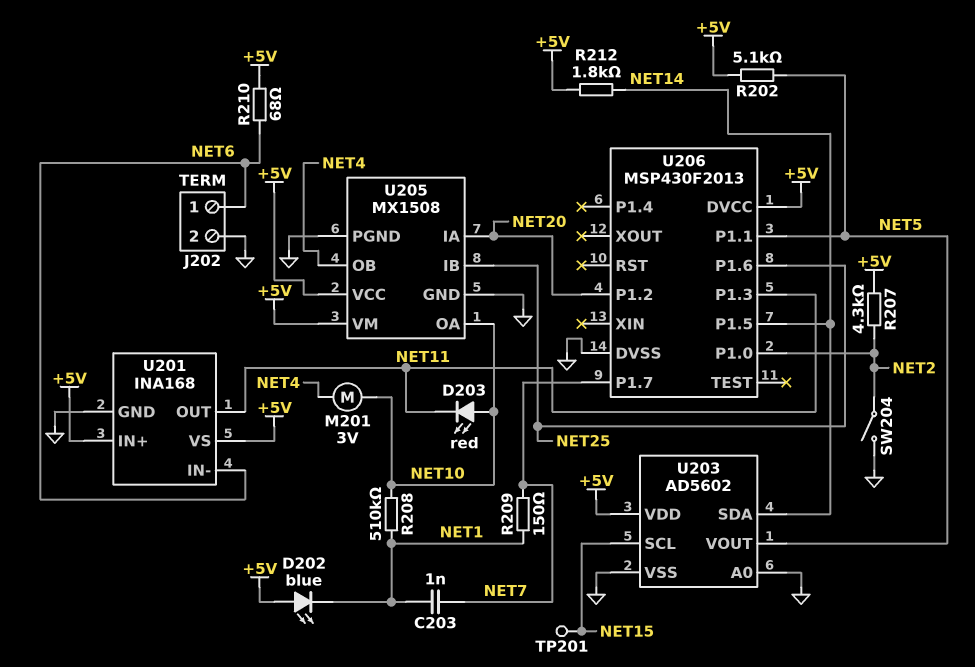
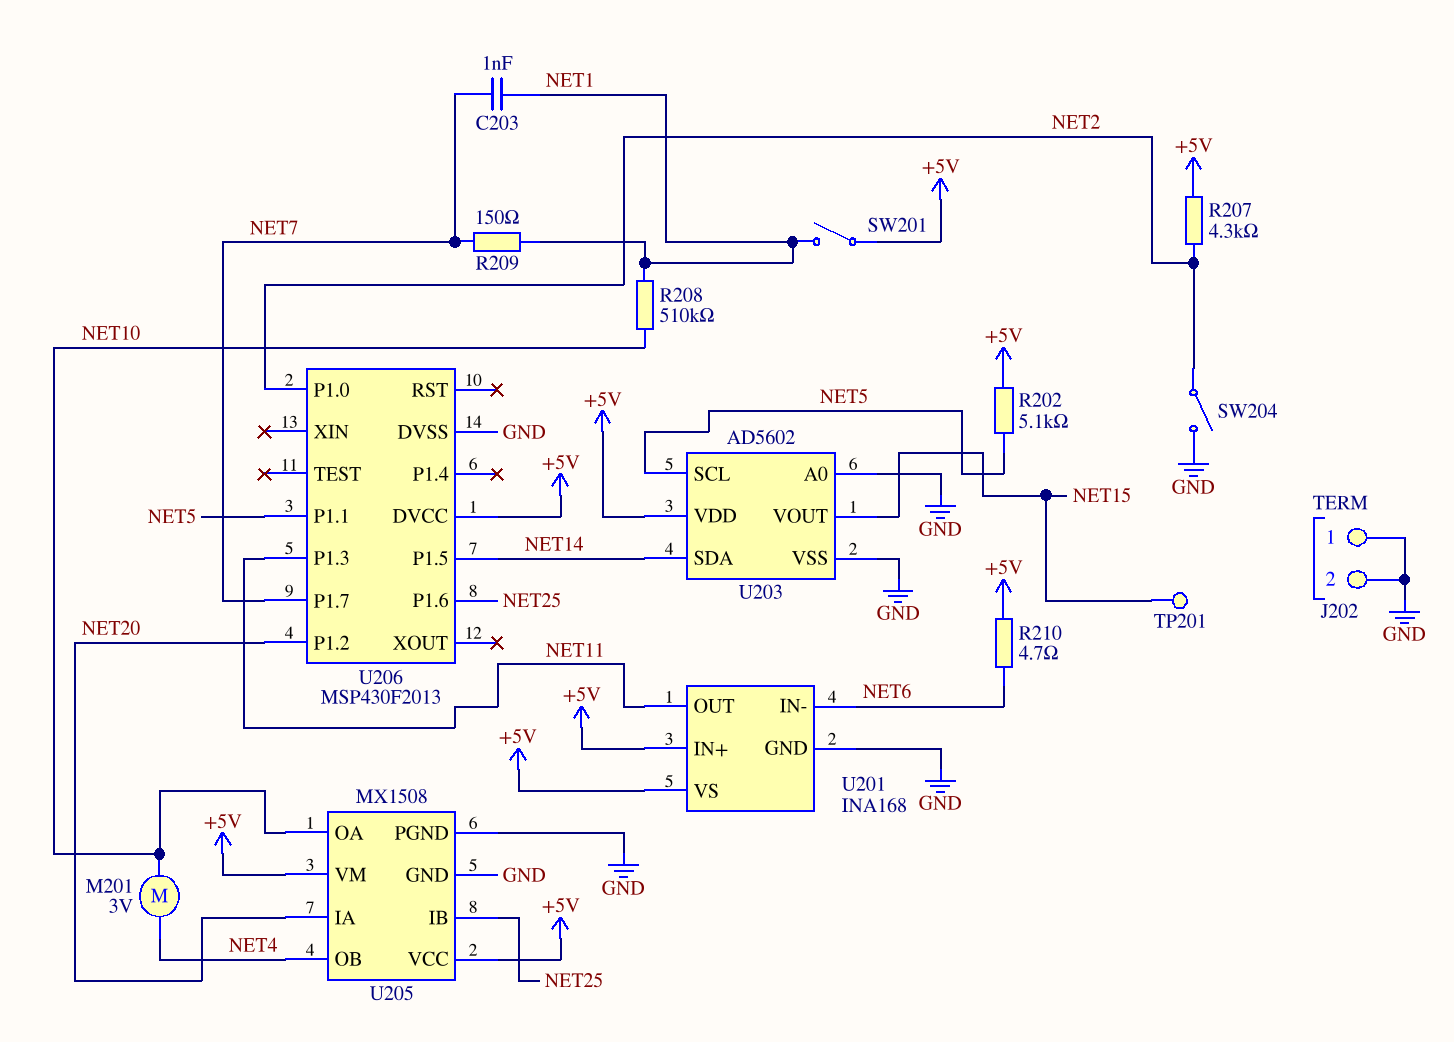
D202: LED blue (A +5V, K NET1) -> none
D203: LED red (A NET10, K NET11) -> none
J202 pin 1: NET6 -> GND
R210: 68 (+5V, NET6) -> 4.7 (+5V, NET6)
R212: 1.8k (+5V, NET14) -> none
SW201: none -> switch (+5V, NET1)
U203 pin SCL: NET15 -> NET5
U203 pin VOUT: NET5 -> NET15

